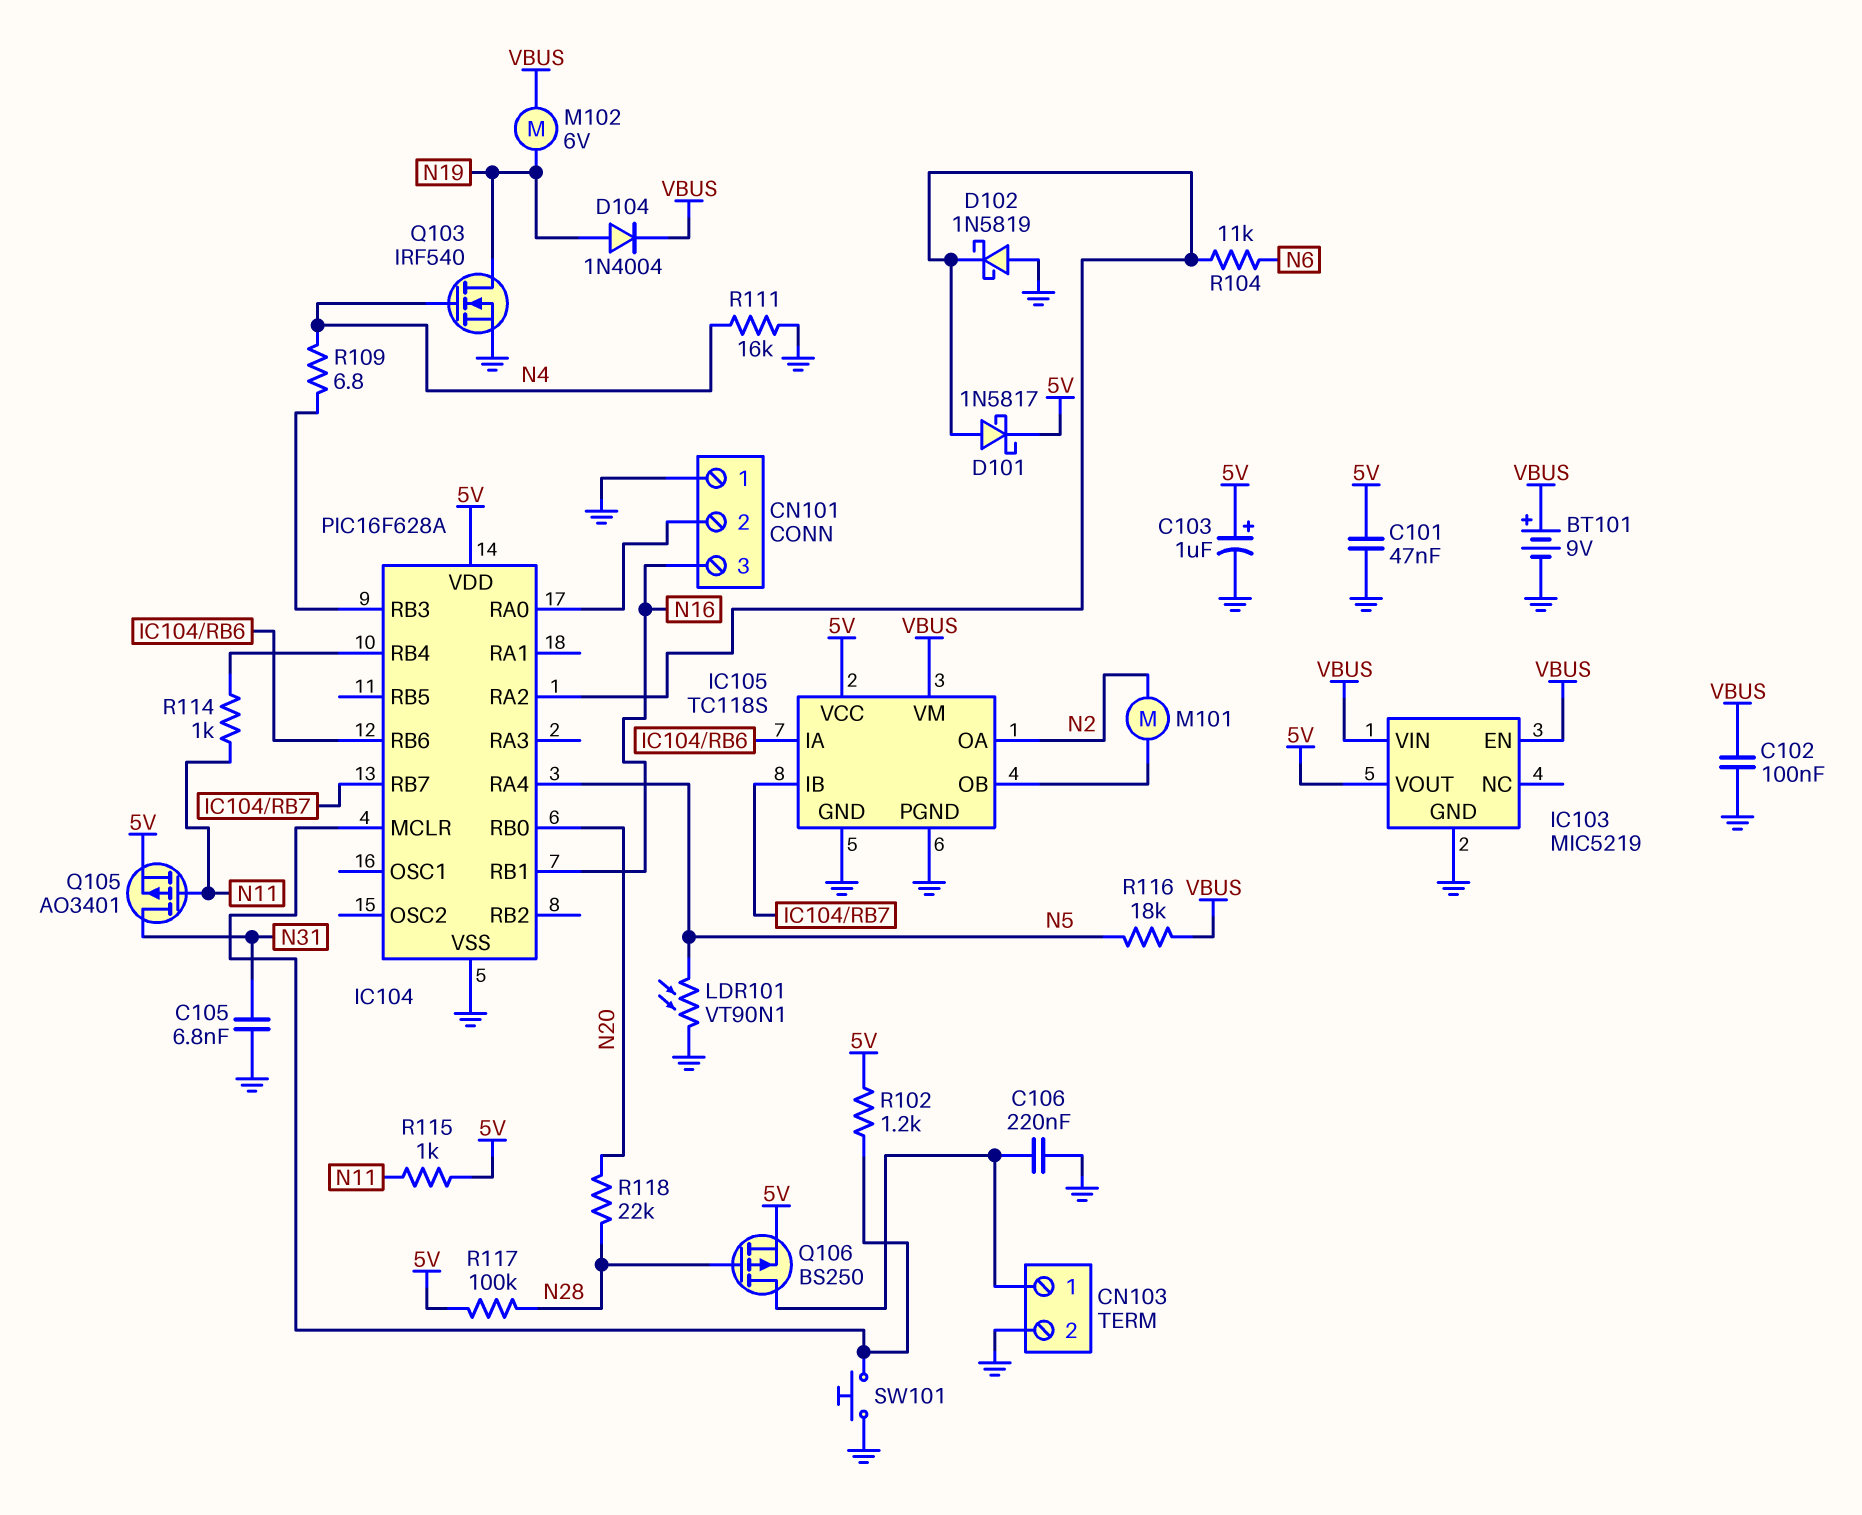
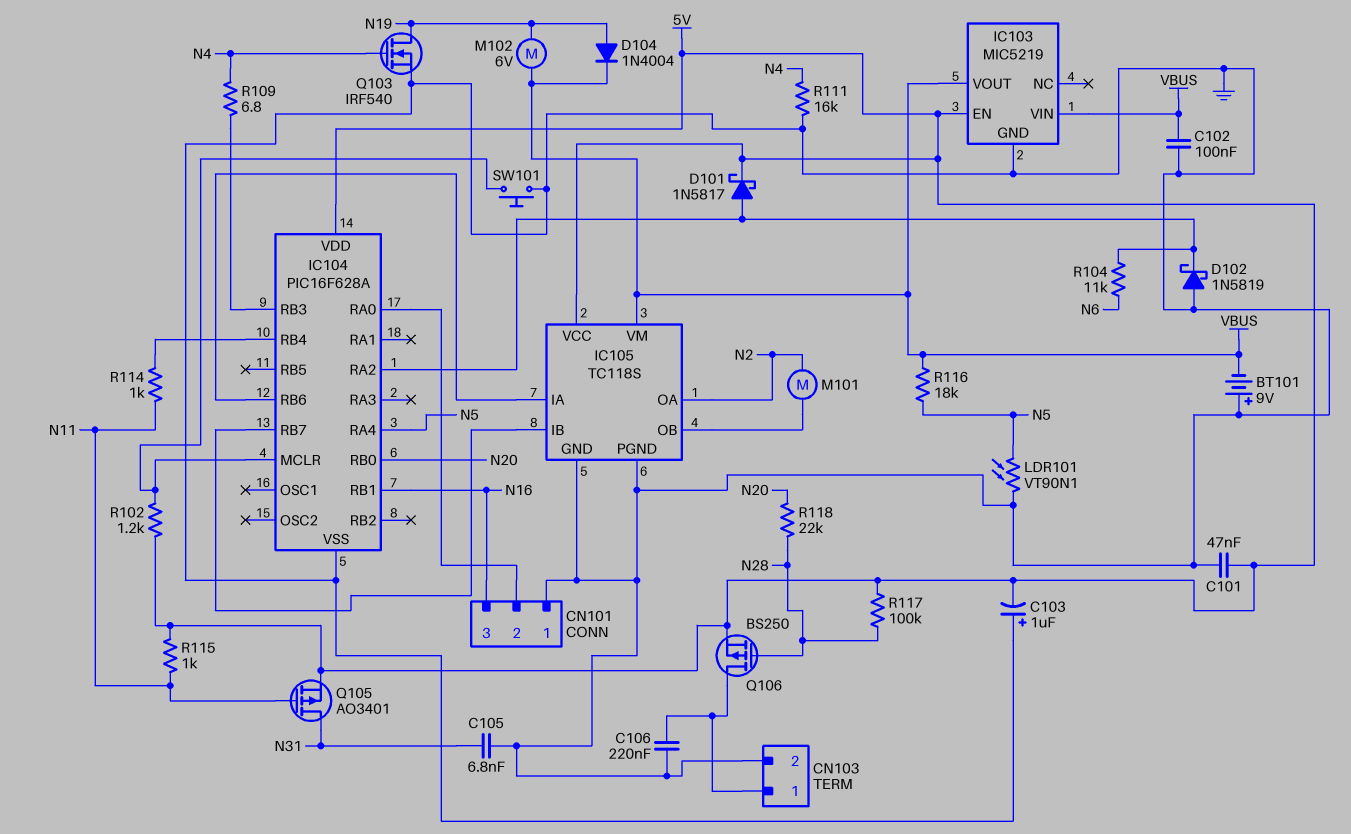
BT101: 9V (plus VBUS, minus GND) -> 9V (plus GND, minus VBUS)
C103: 1uF (plus 5V, minus GND) -> 1uF (plus GND, minus 5V)
IC103 pin EN: VBUS -> 5V
IC103 pin VOUT: 5V -> VBUS

